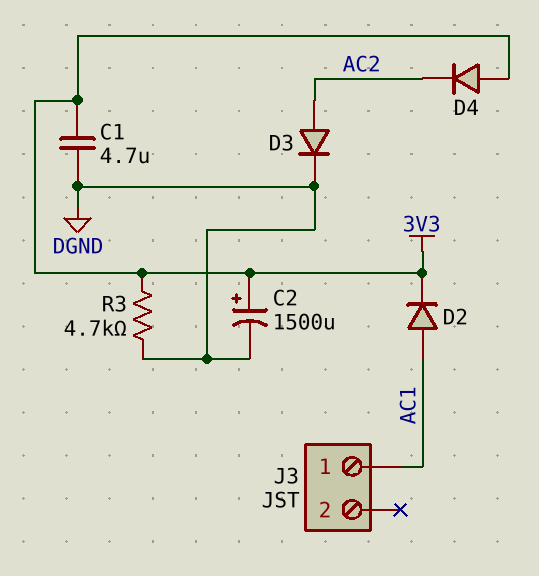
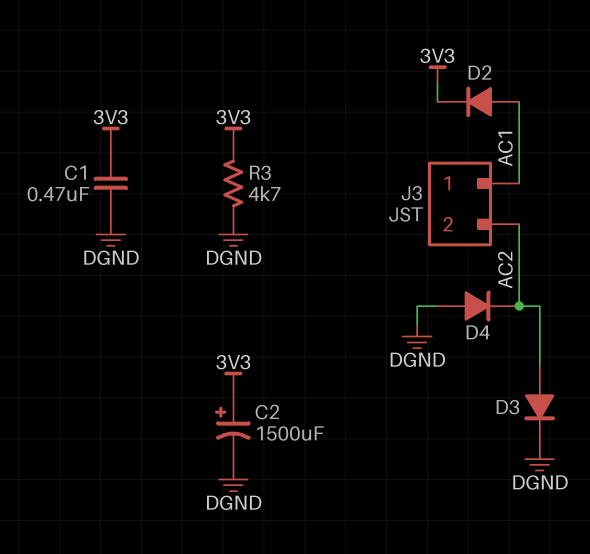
C1: 4.7uF (3V3, DGND) -> 470nF (3V3, DGND)
D4: diode (A 3V3, K AC2) -> diode (A DGND, K AC2)
J3 pin 2: none -> AC2

